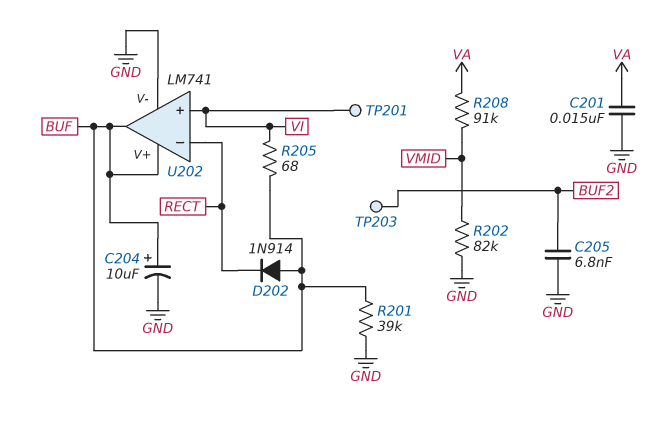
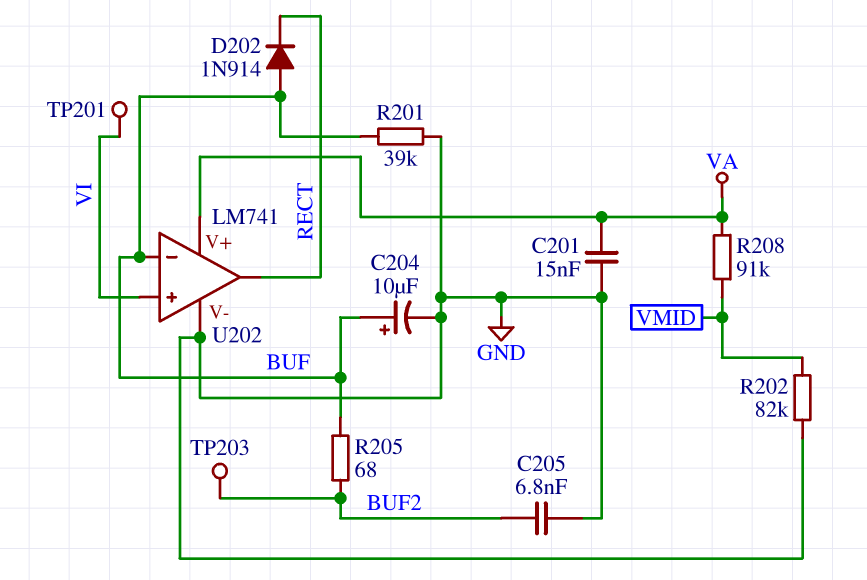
R205: 68 (BUF, VI) -> 68 (BUF, BUF2)
U202 pin V+: BUF -> VA
U202 pin in-: RECT -> BUF
U202 pin out: BUF -> RECT

